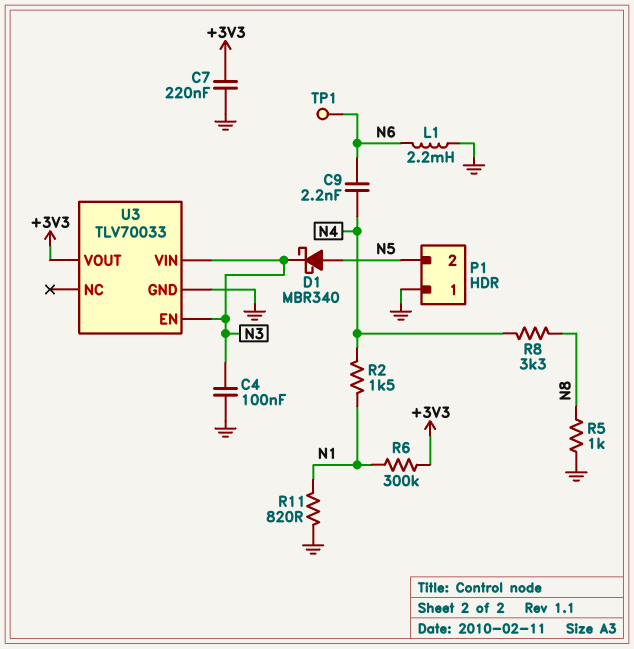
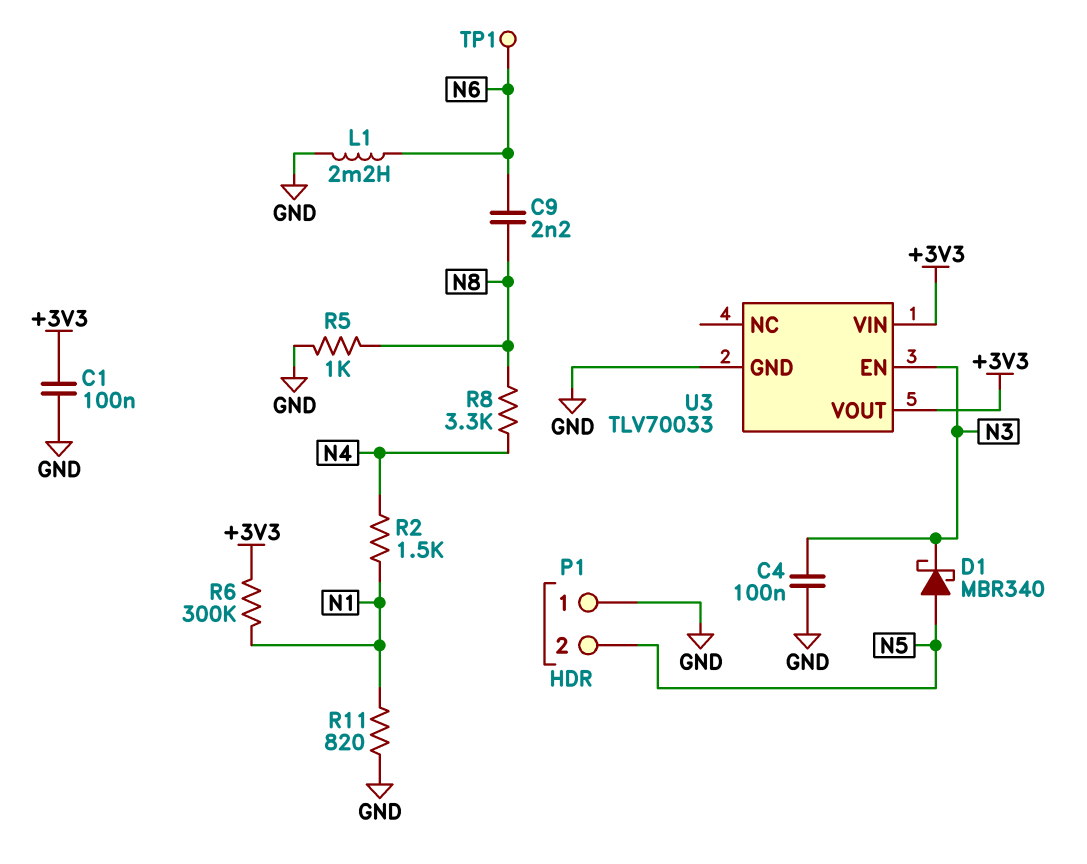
C1: none -> 100nF (+3V3, GND)
C7: 220nF (+3V3, GND) -> none
C9: 2.2nF (N4, N6) -> 2.2nF (N6, N8)
U3 pin VIN: N3 -> +3V3

